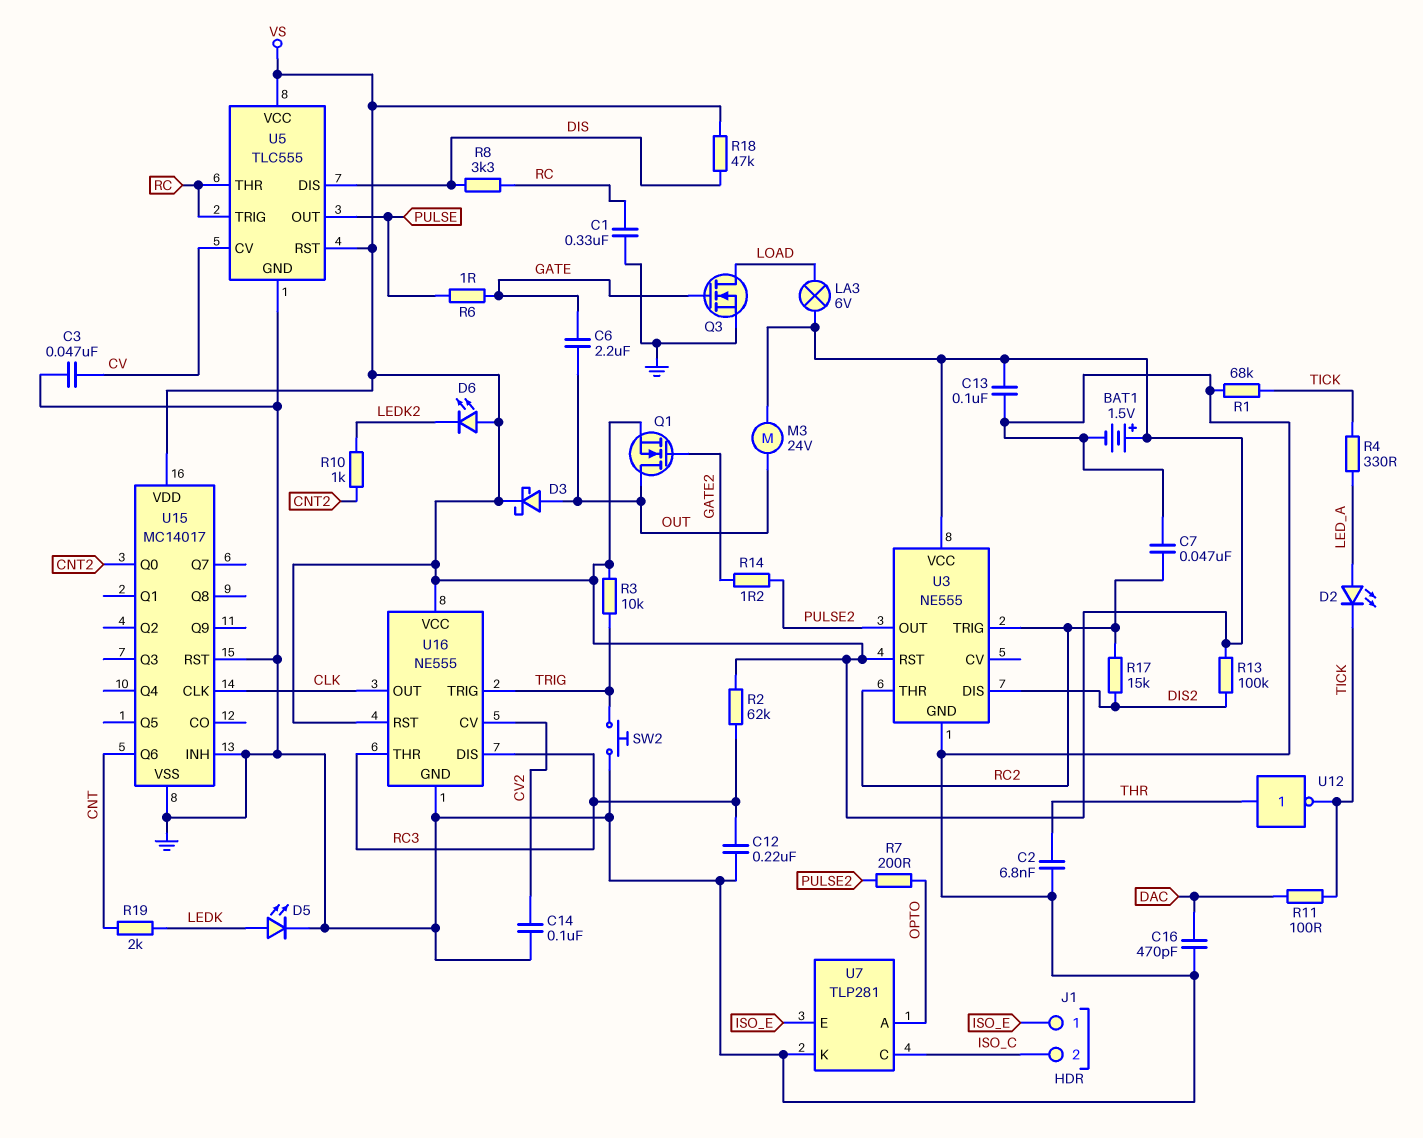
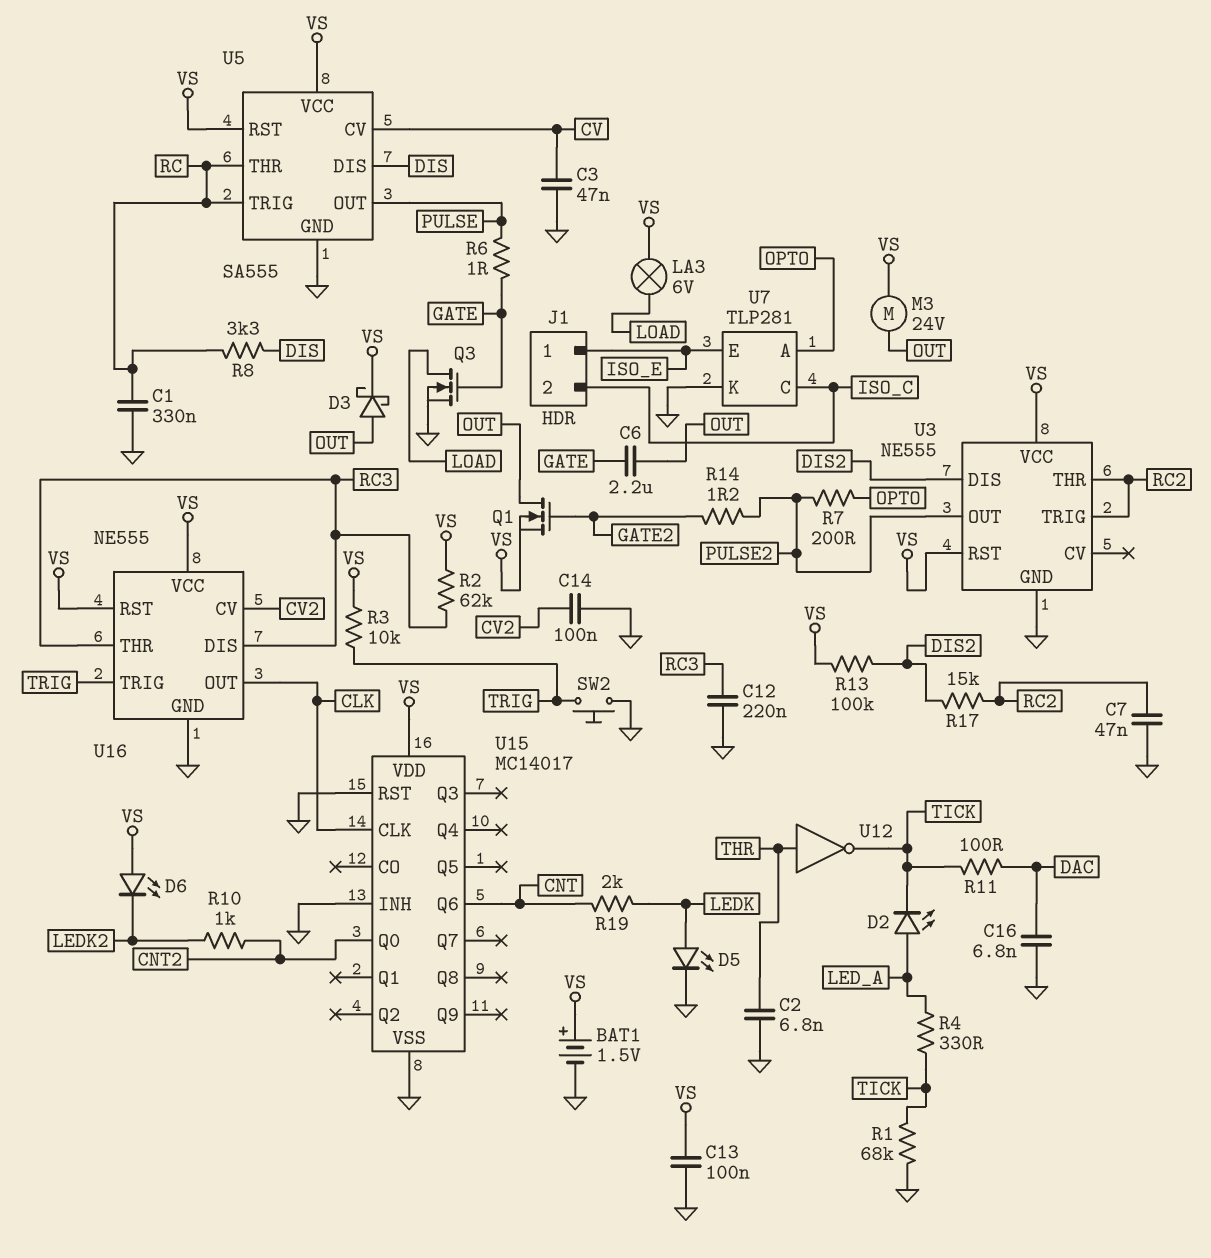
C16: 470pF (DAC, GND) -> 6.8nF (DAC, GND)
R18: 47k (DIS, VS) -> none
U5: TLC555 -> SA555

